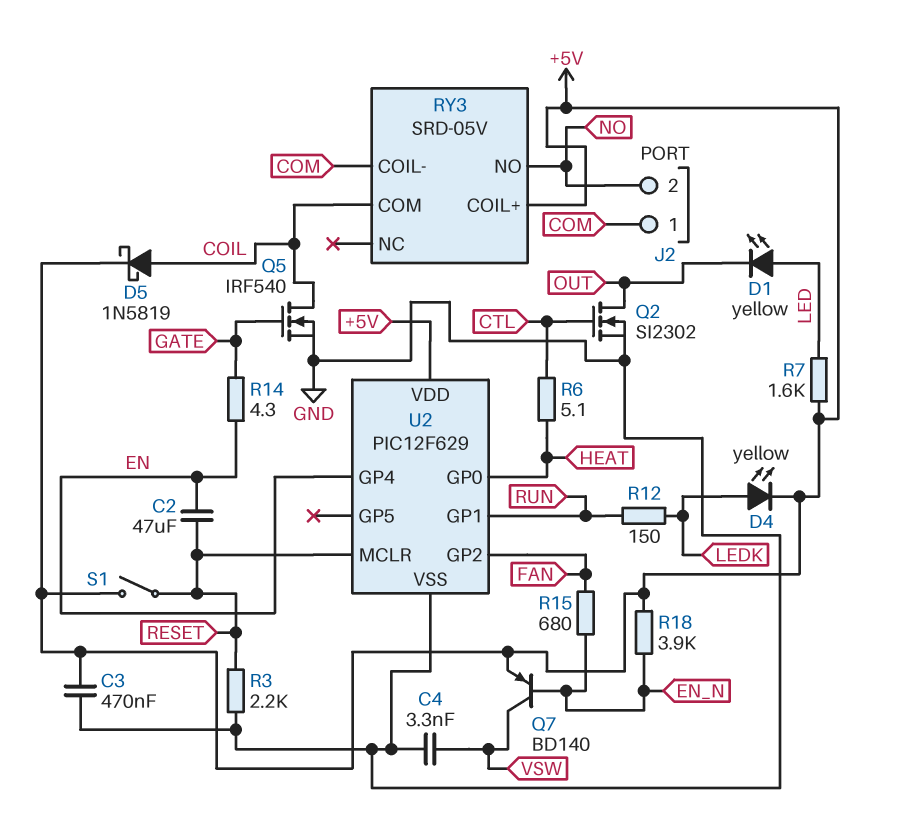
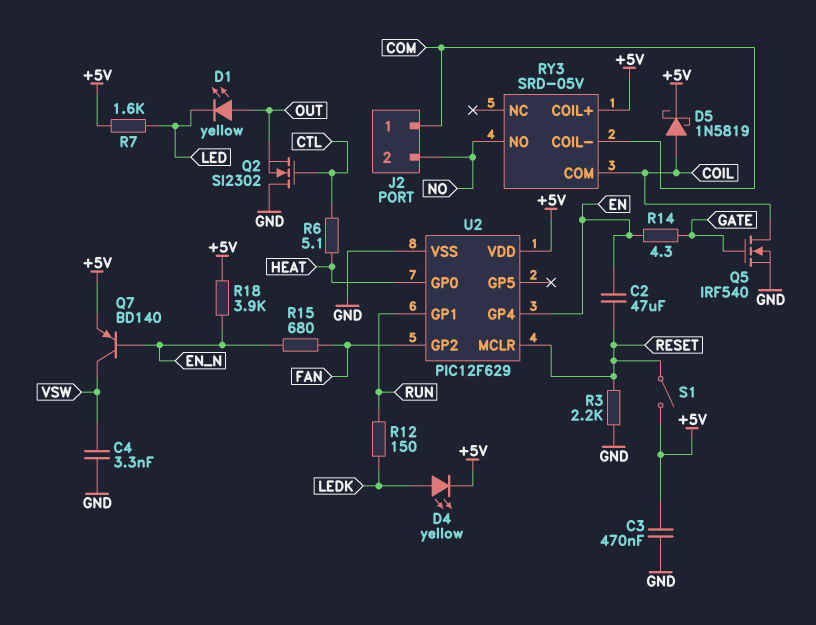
D1: LED yellow (A LED, K OUT) -> LED yellow (A OUT, K LED)
Q2: NMOS SI2302 (G CTL, D OUT, S GND) -> NMOS SI2302 (G CTL, D GND, S OUT)

